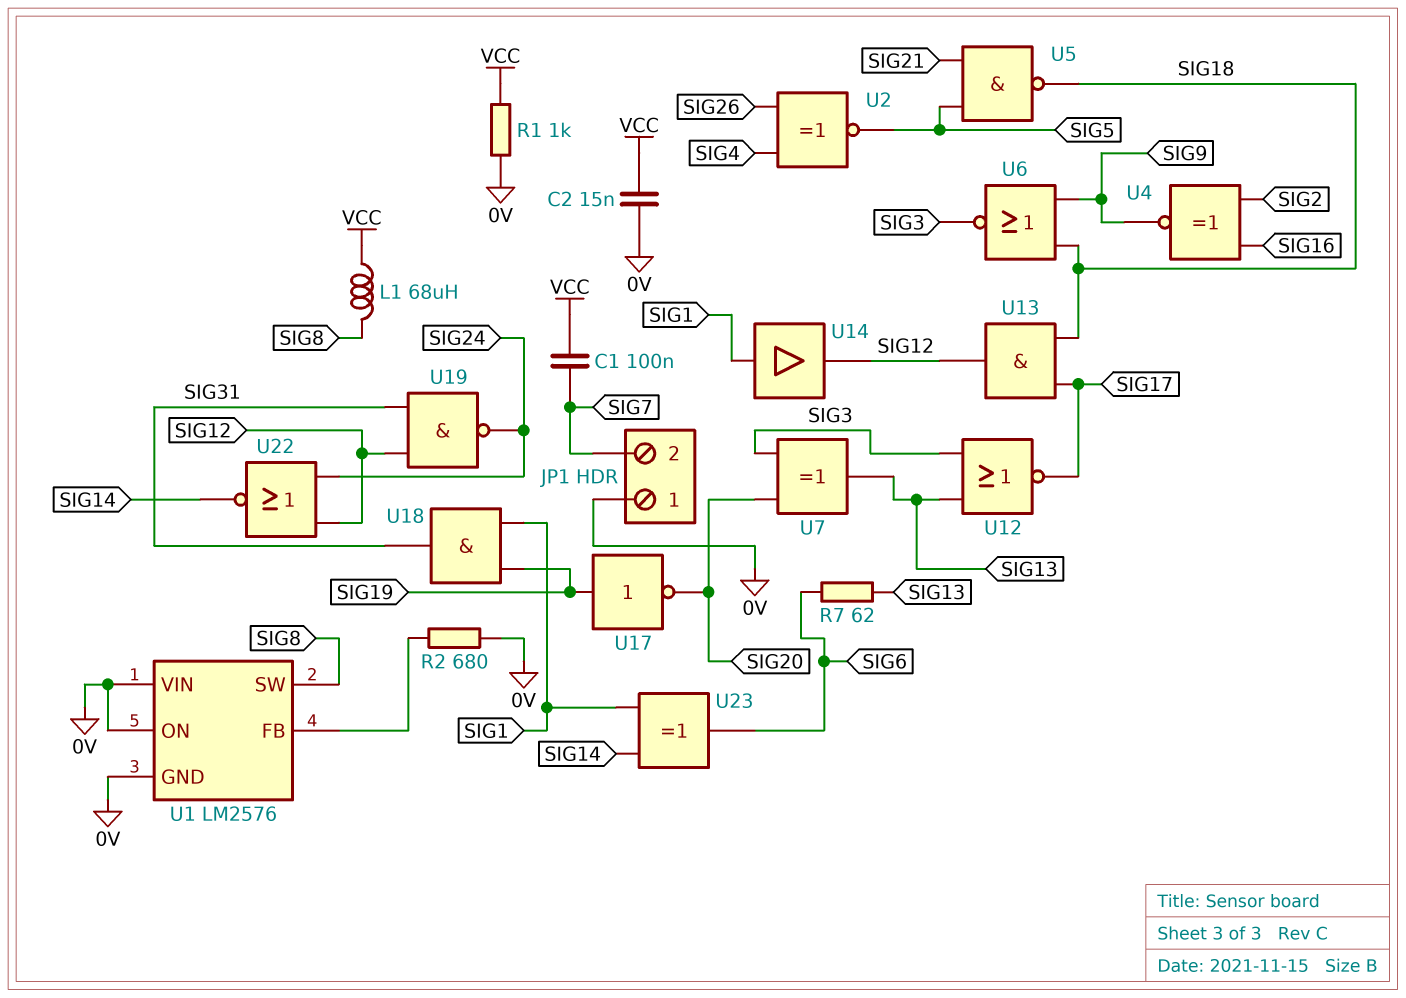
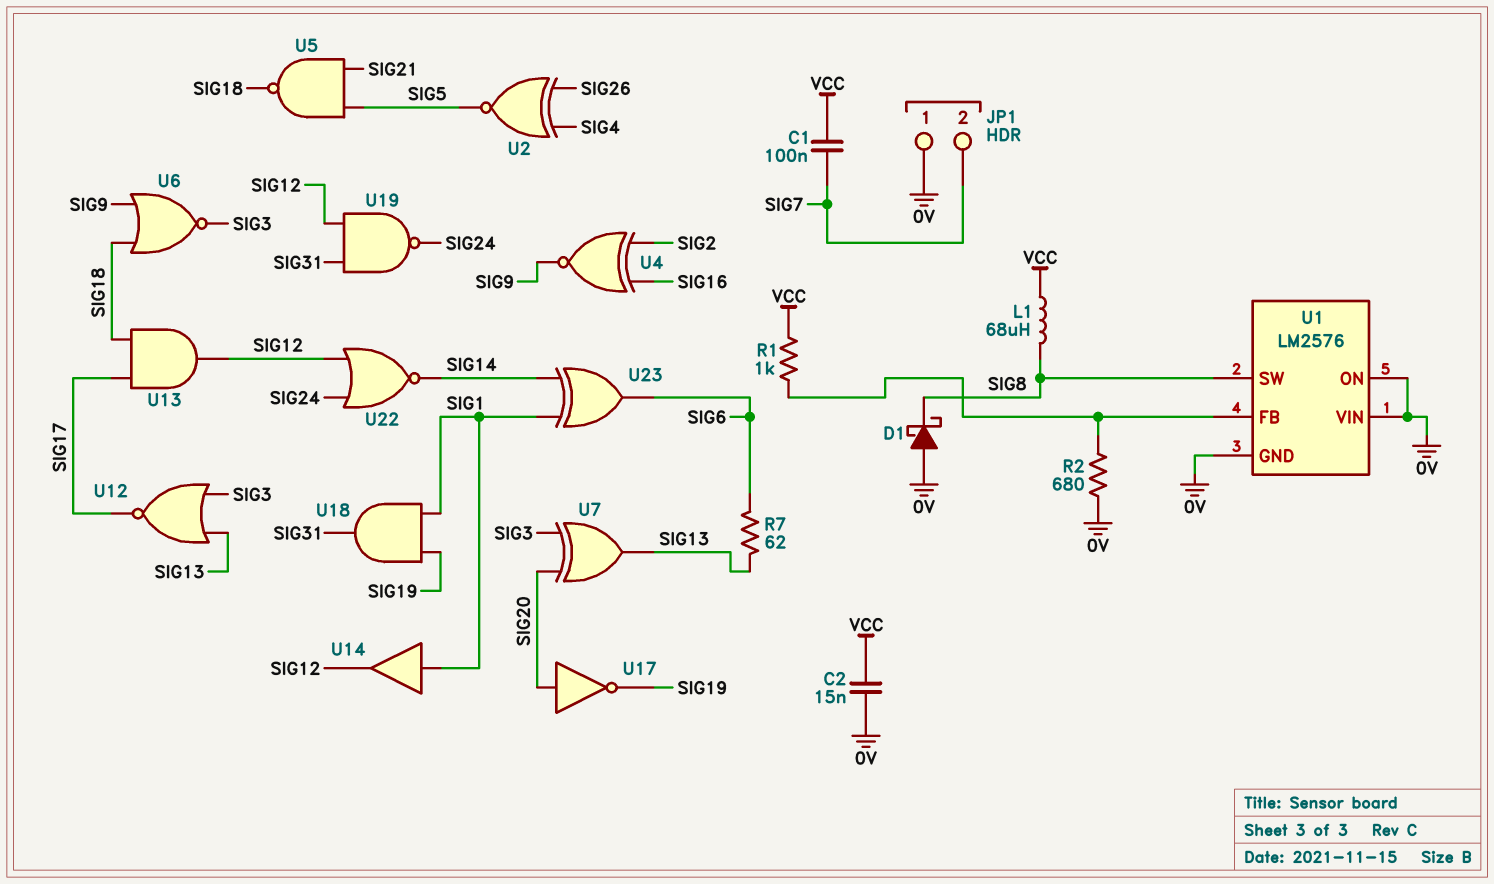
D1: none -> schottky (A 0V, K SIG8)
R1: 1k (0V, VCC) -> 1k (U1/FB, VCC)
U17: NOT (in SIG19, out SIG20) -> NOT (in SIG20, out SIG19)

